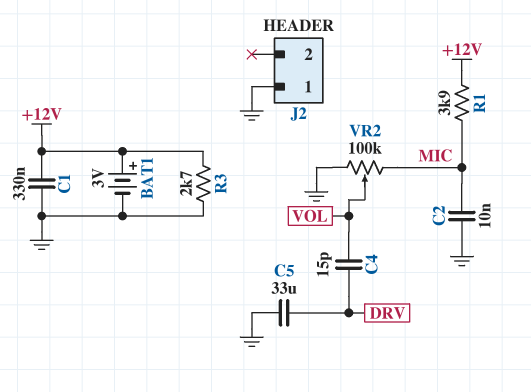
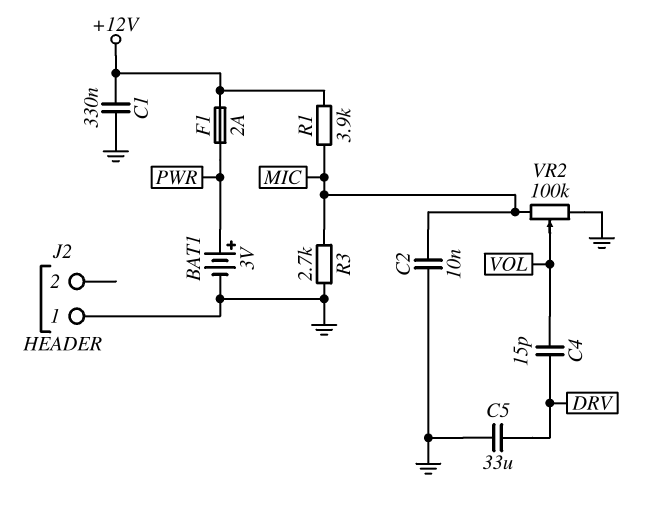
BAT1: 3V (plus +12V, minus GND) -> 3V (plus PWR, minus GND)
F1: none -> 2A (+12V, PWR)
R3: 2.7k (+12V, GND) -> 2.7k (GND, MIC)

